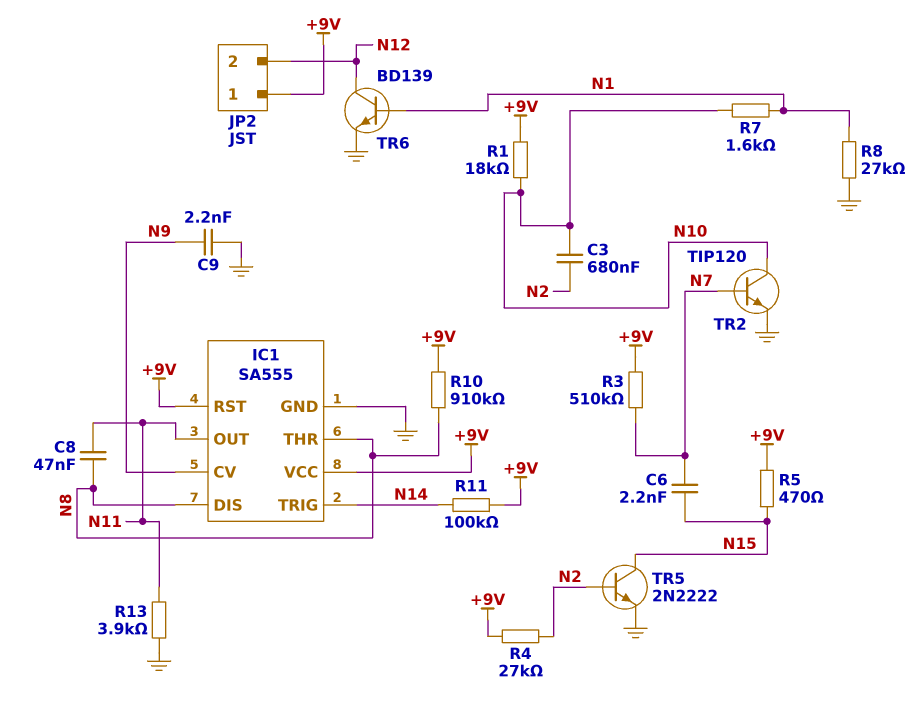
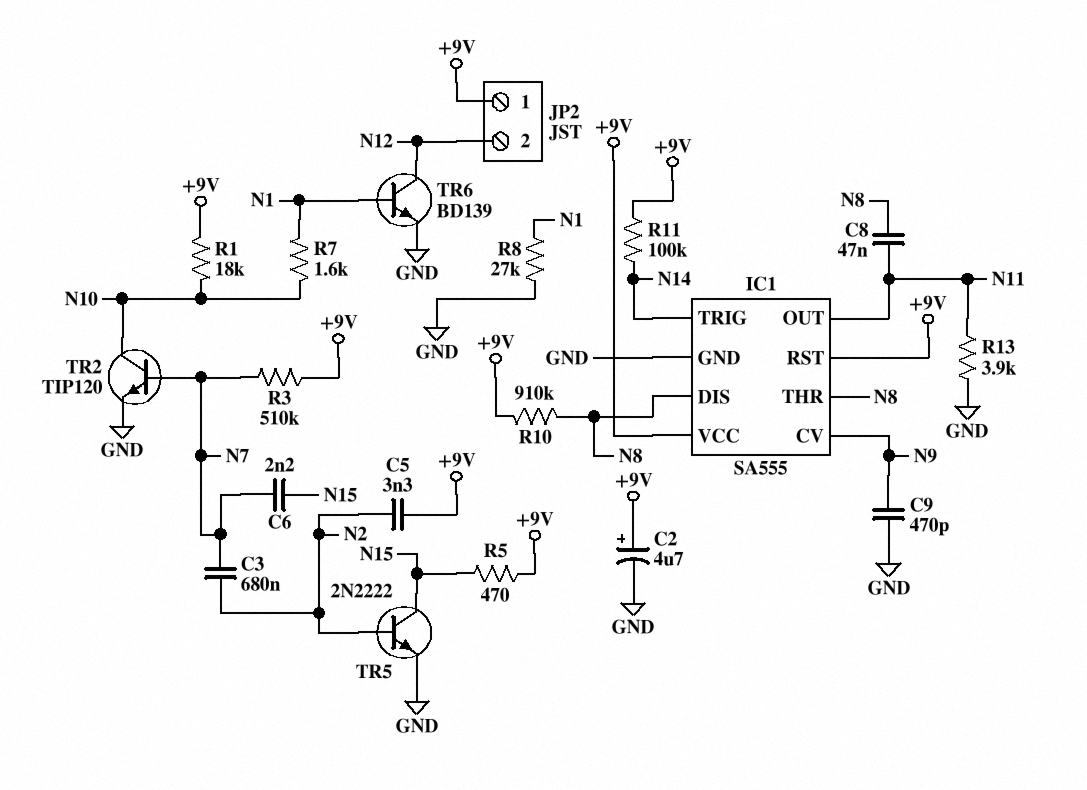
C2: none -> 4.7uF (plus +9V, minus GND)
C3: 680nF (N2, N10) -> 680nF (N2, N7)
C5: none -> 3.3nF (+9V, N2)
C9: 2.2nF (GND, N9) -> 470pF (GND, N9)
R4: 27k (+9V, N2) -> none

